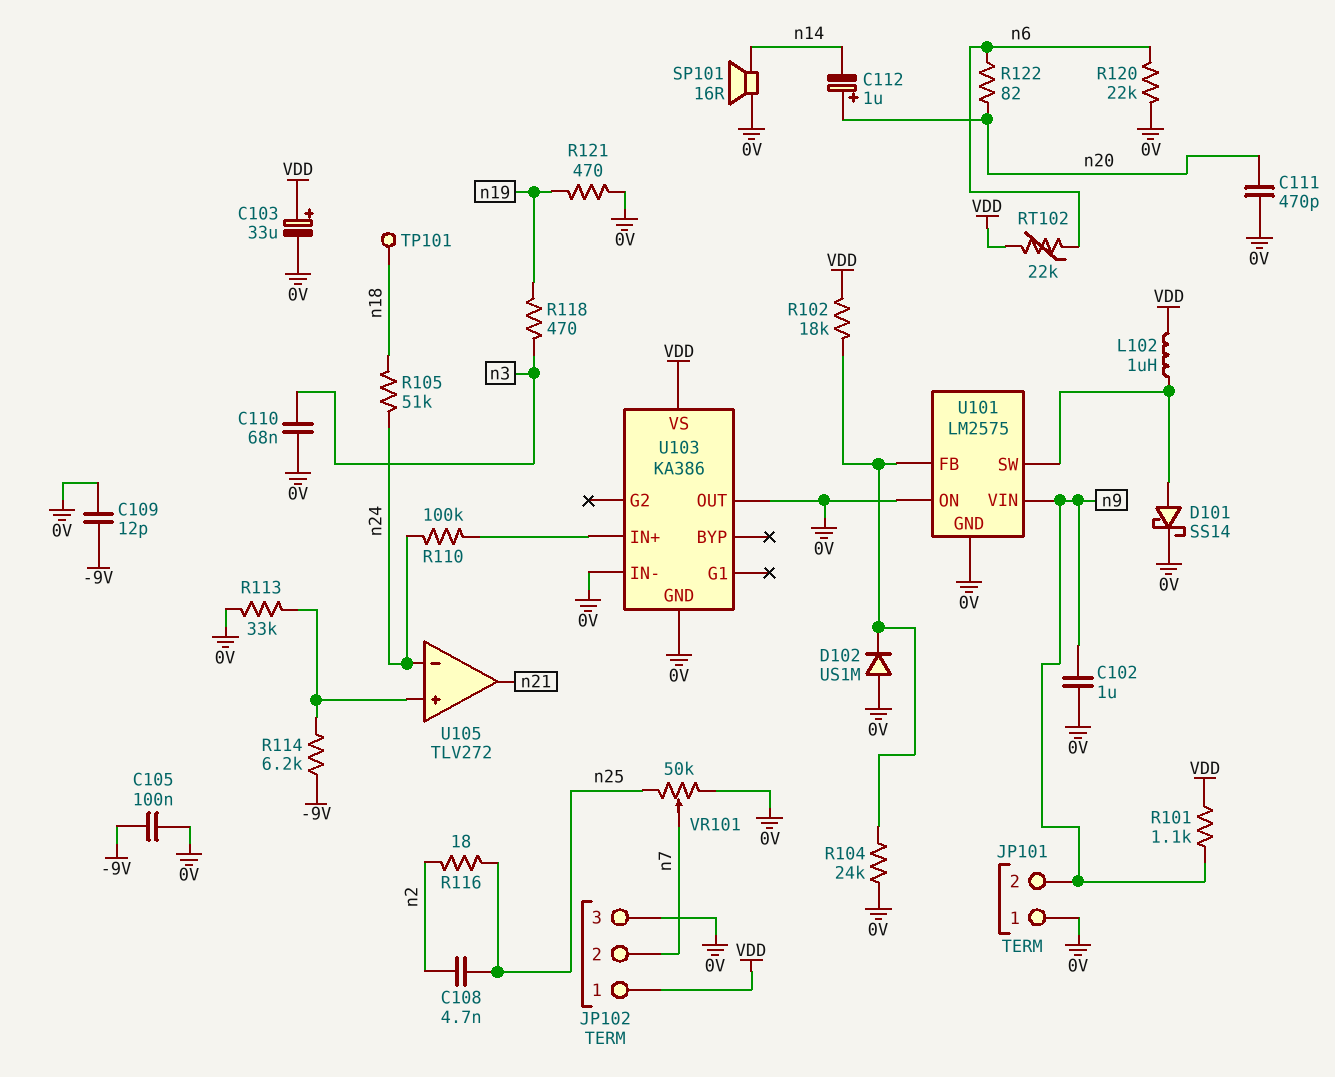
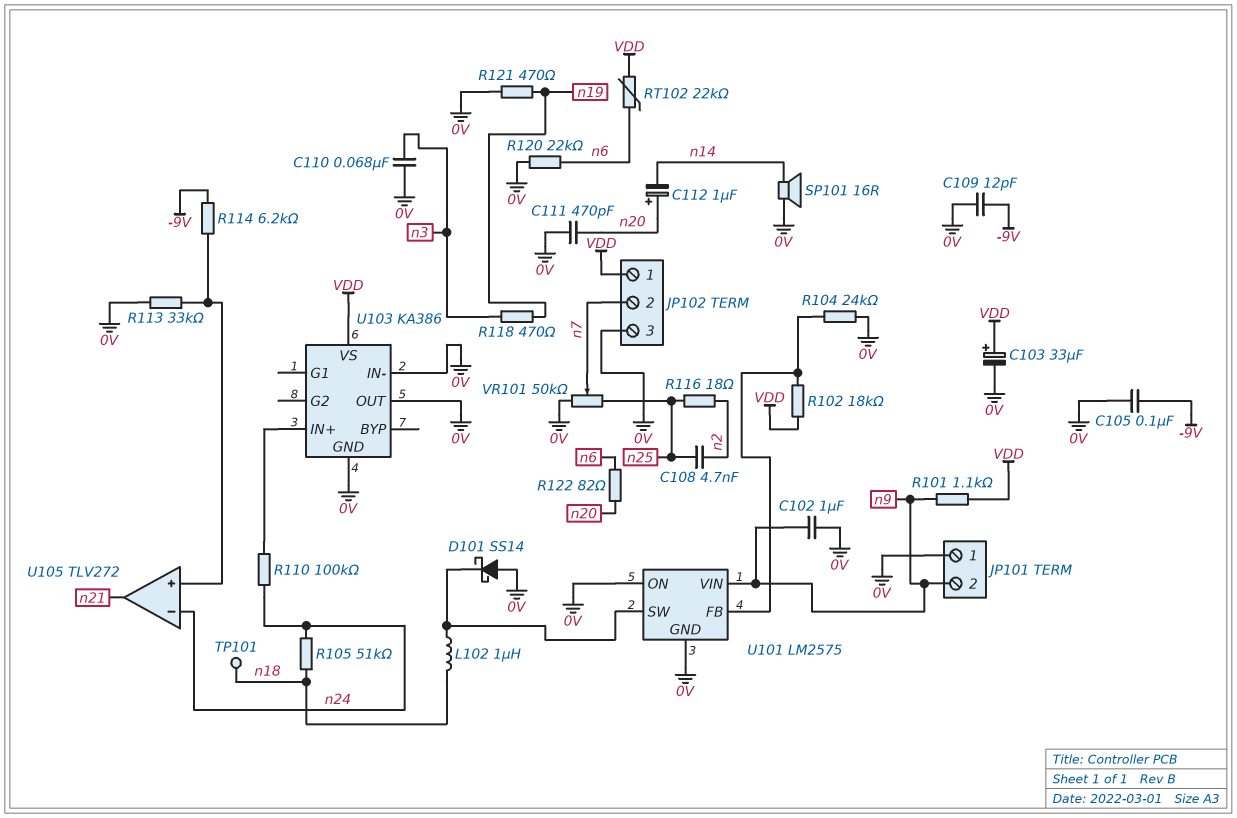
D101: schottky SS14 (A U101/SW, K 0V) -> schottky SS14 (A 0V, K U101/SW)
D102: diode US1M (A 0V, K U101/FB) -> none
L102: 1uH (U101/SW, VDD) -> 1uH (U101/SW, n18)

